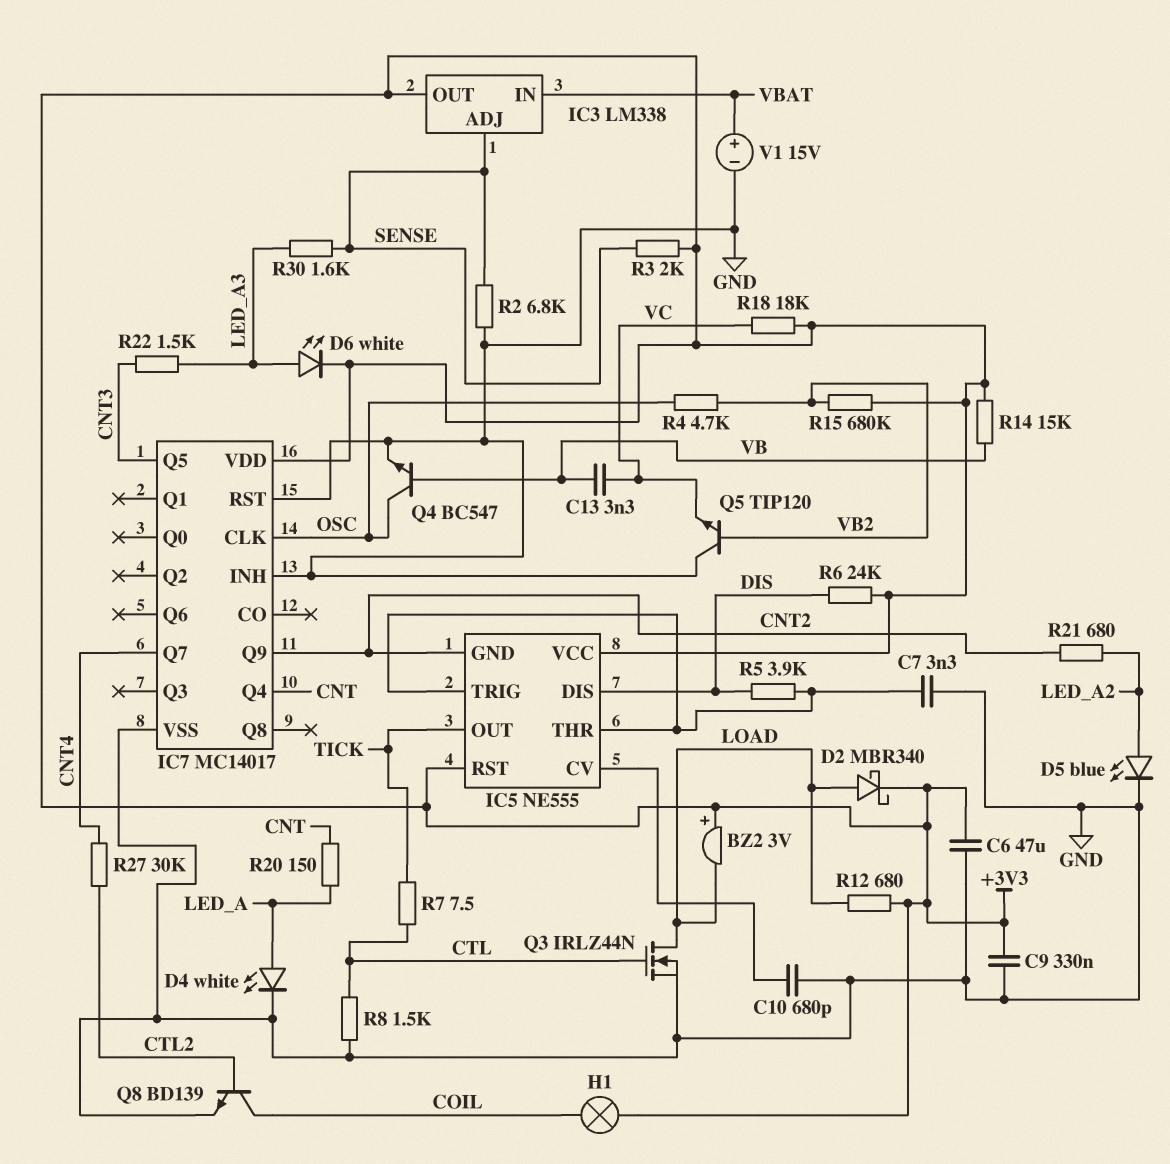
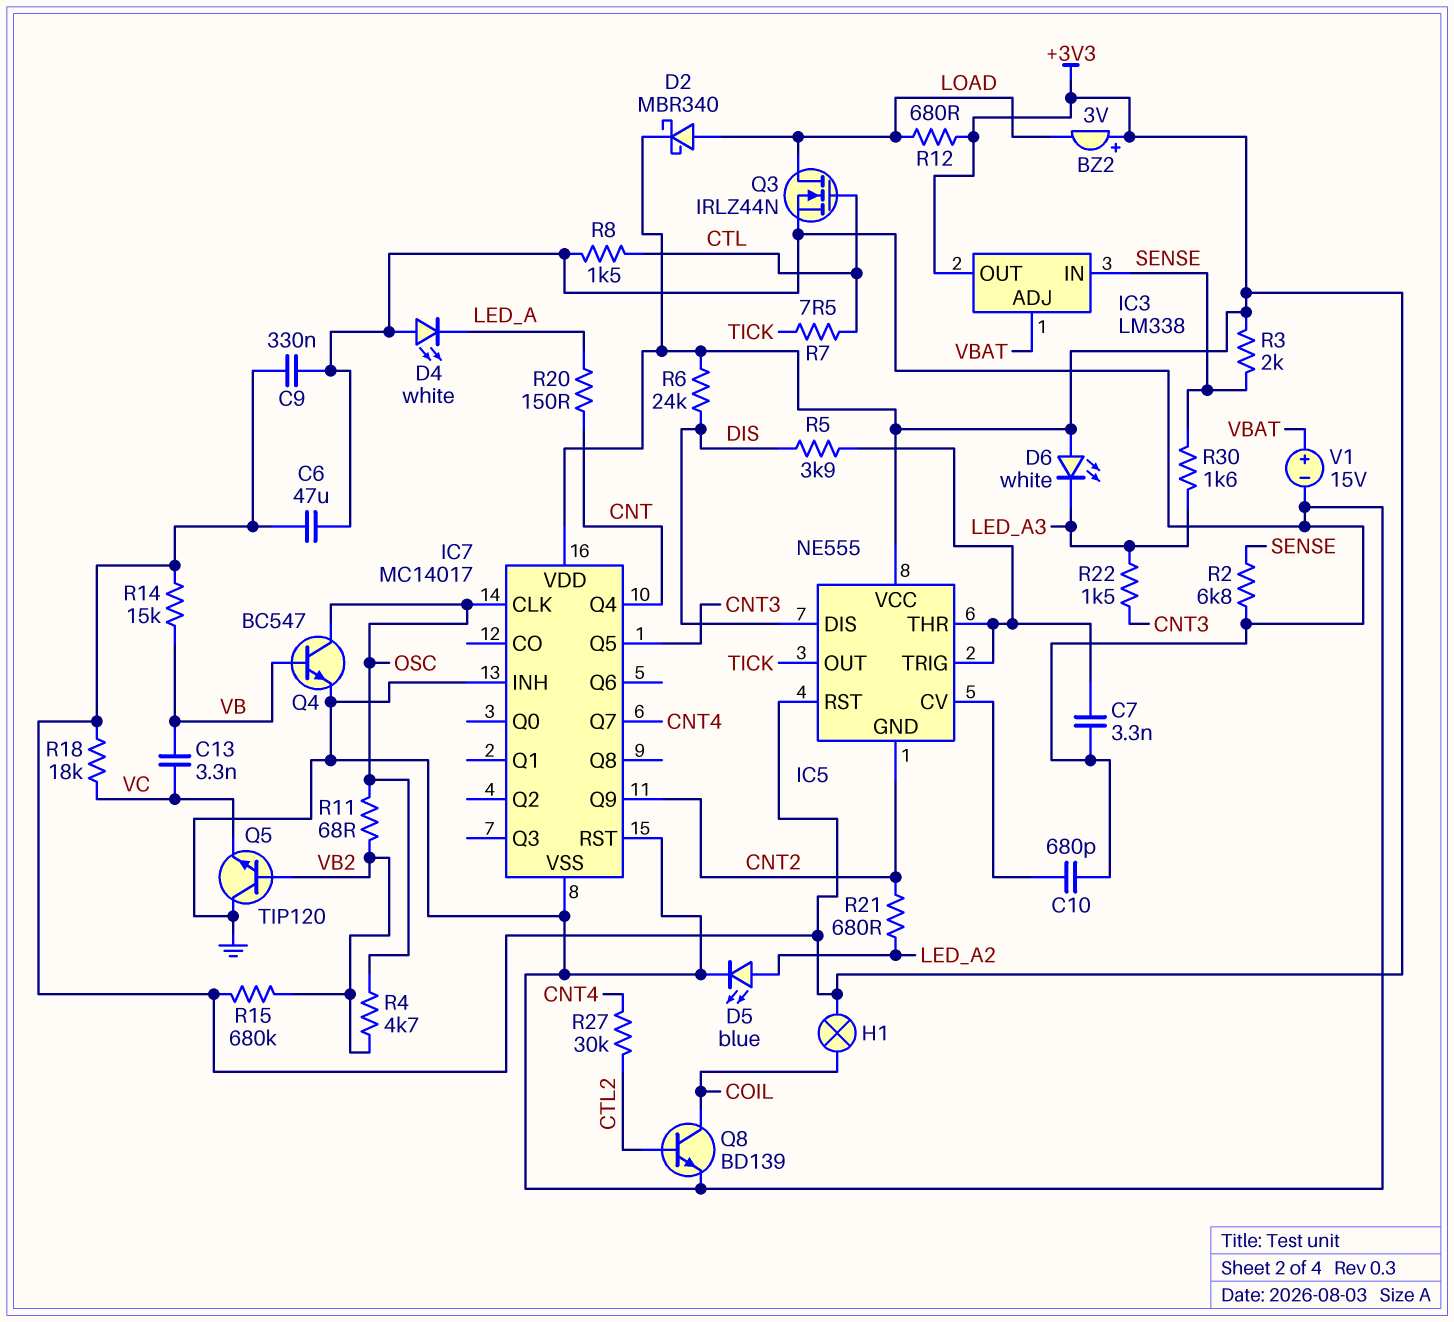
D4: LED white (A LED_A, K GND) -> LED white (A GND, K LED_A)
D6: LED white (A LED_A3, K +3V3) -> LED white (A +3V3, K LED_A3)
IC3 pin ADJ: SENSE -> VBAT
IC3 pin IN: VBAT -> SENSE
R11: none -> 68 (OSC, VB2)

